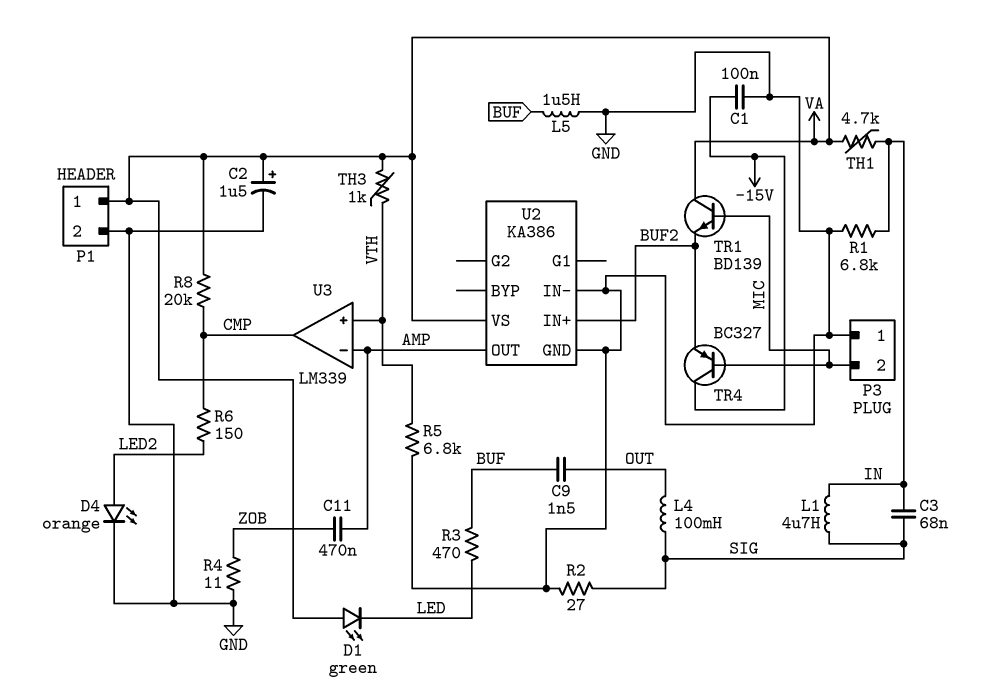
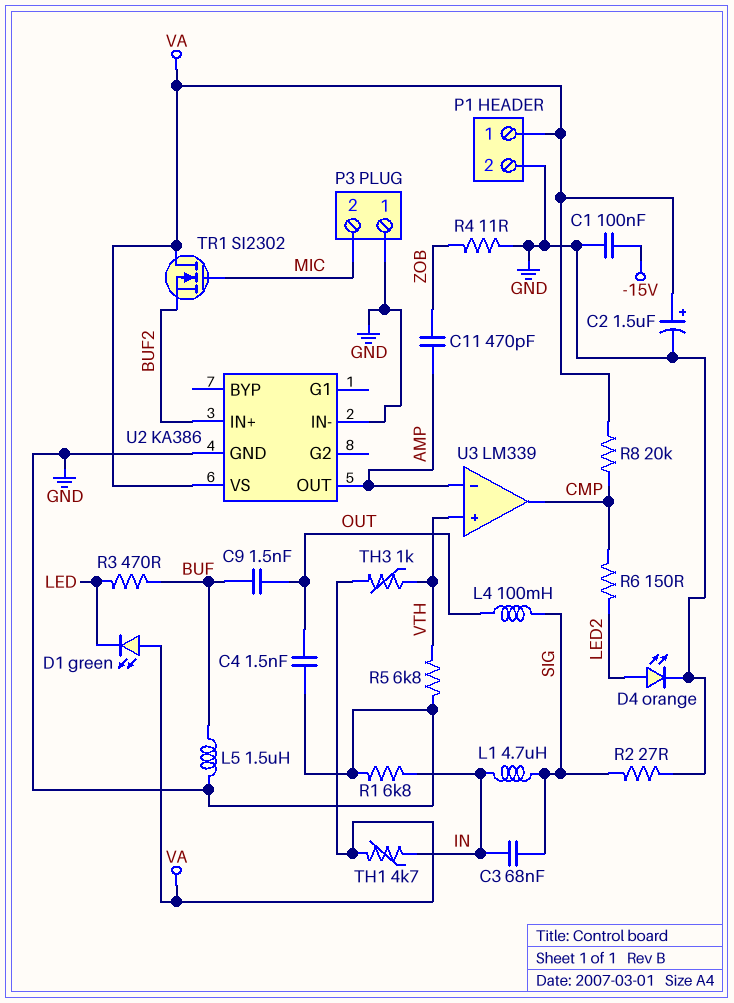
C4: none -> 1.5nF (GND, OUT)
C11: 470nF (AMP, ZOB) -> 470pF (AMP, ZOB)
TR1: NPN BD139 (B MIC, C VA, E BUF2) -> NMOS SI2302 (G MIC, D VA, S BUF2)
TR4: PNP BC327 (B MIC, C -15V, E BUF2) -> none

